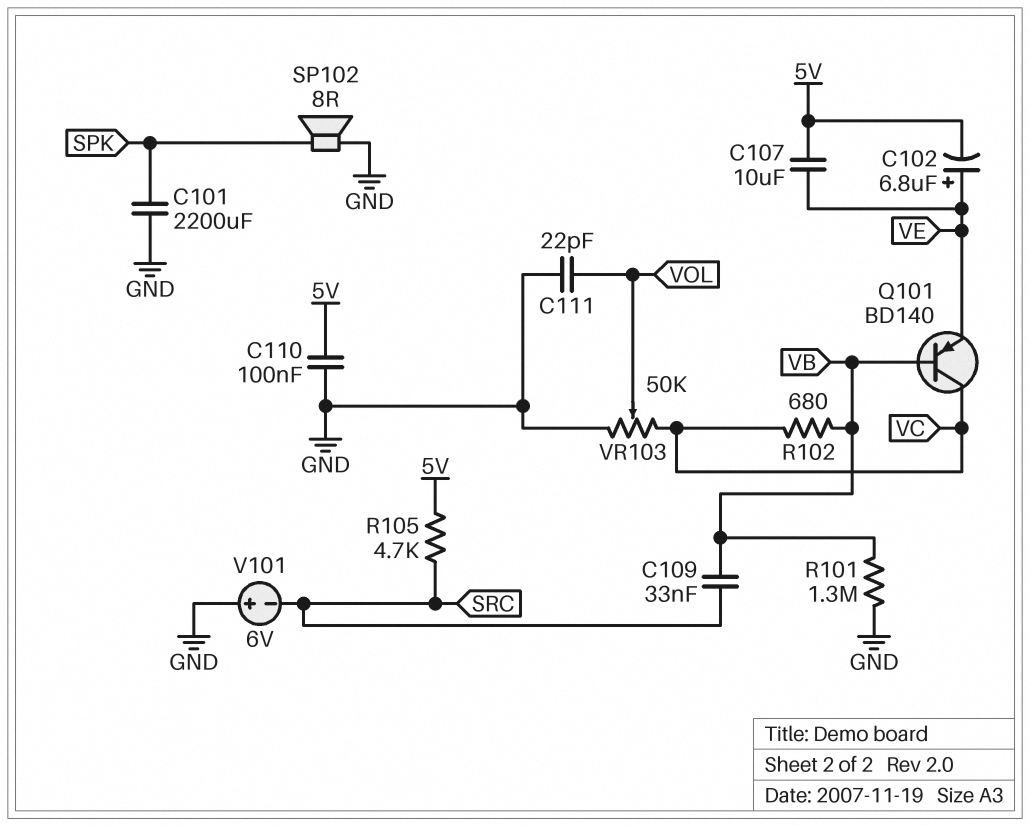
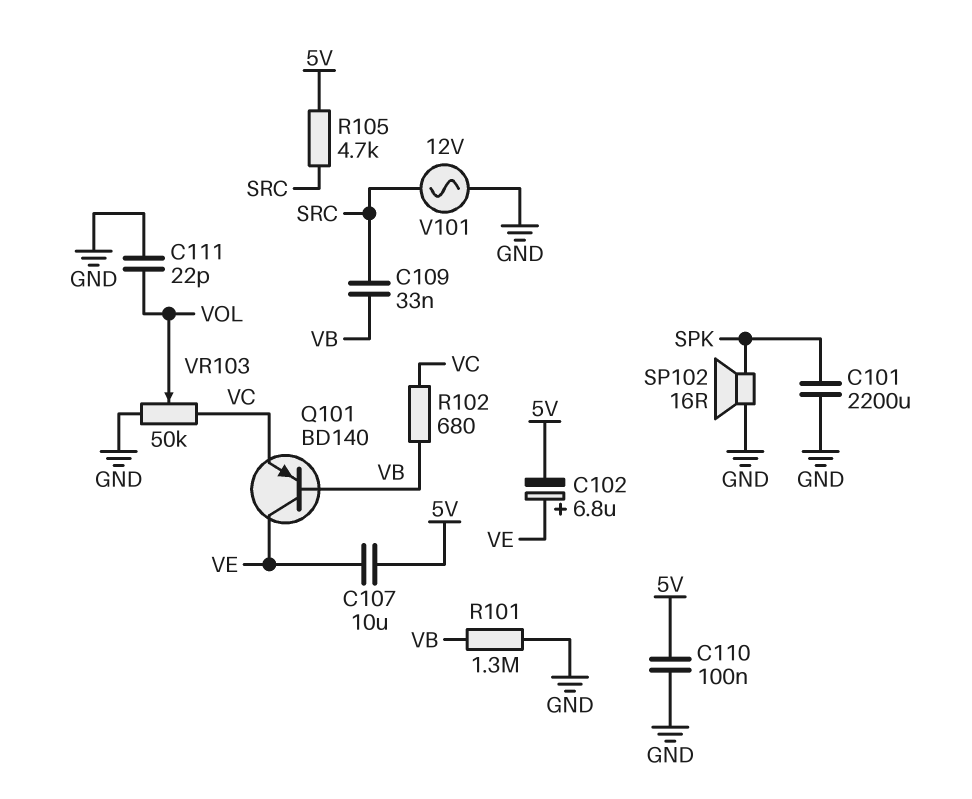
Q101: PNP BD140 (B VB, C VC, E VE) -> PNP BD140 (B VB, C VE, E VC)
SP102: speaker 8R (GND, SPK) -> speaker 16R (GND, SPK)
V101: 6V (plus GND, minus SRC) -> AC 12V (GND, SRC)

